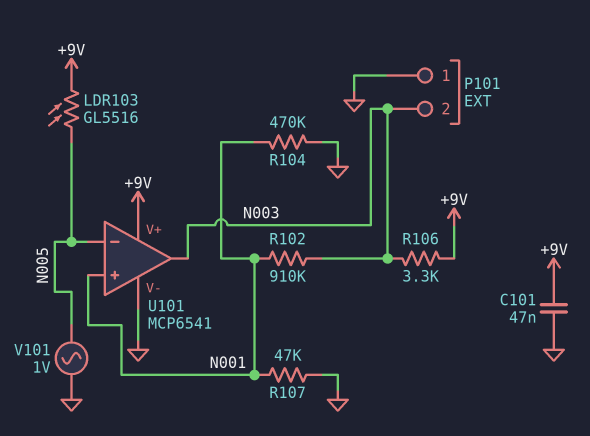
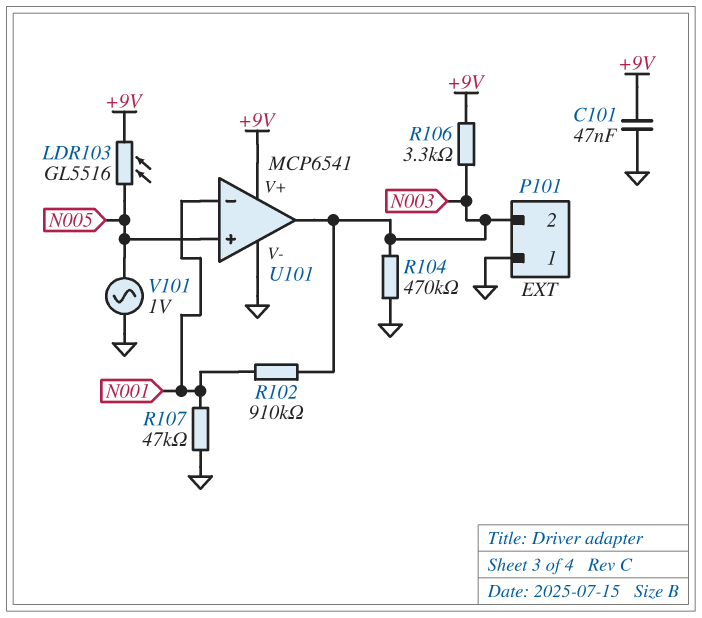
R104: 470k (GND, N001) -> 470k (GND, N003)
U101 pin in+: N001 -> N005
U101 pin in-: N005 -> N001

